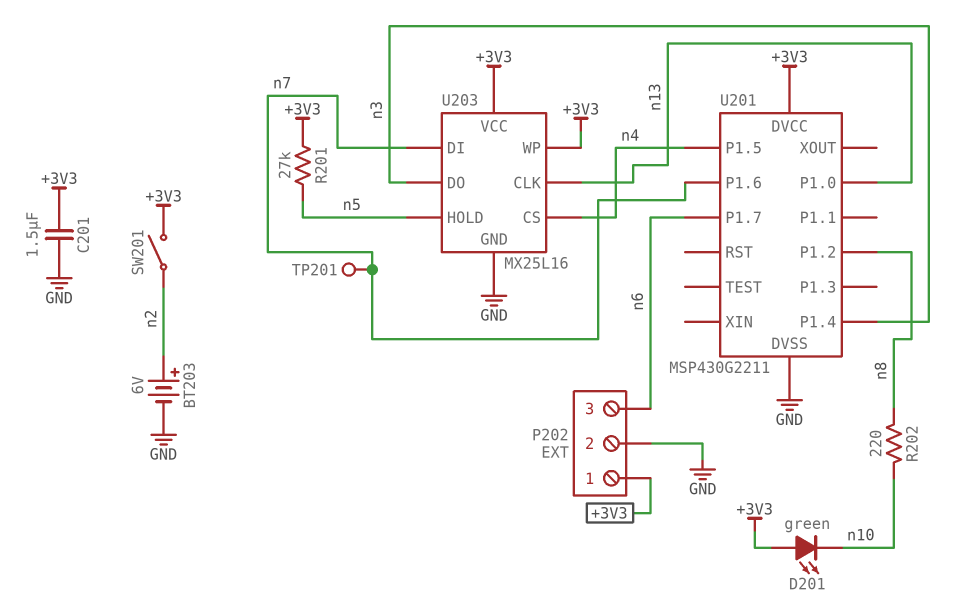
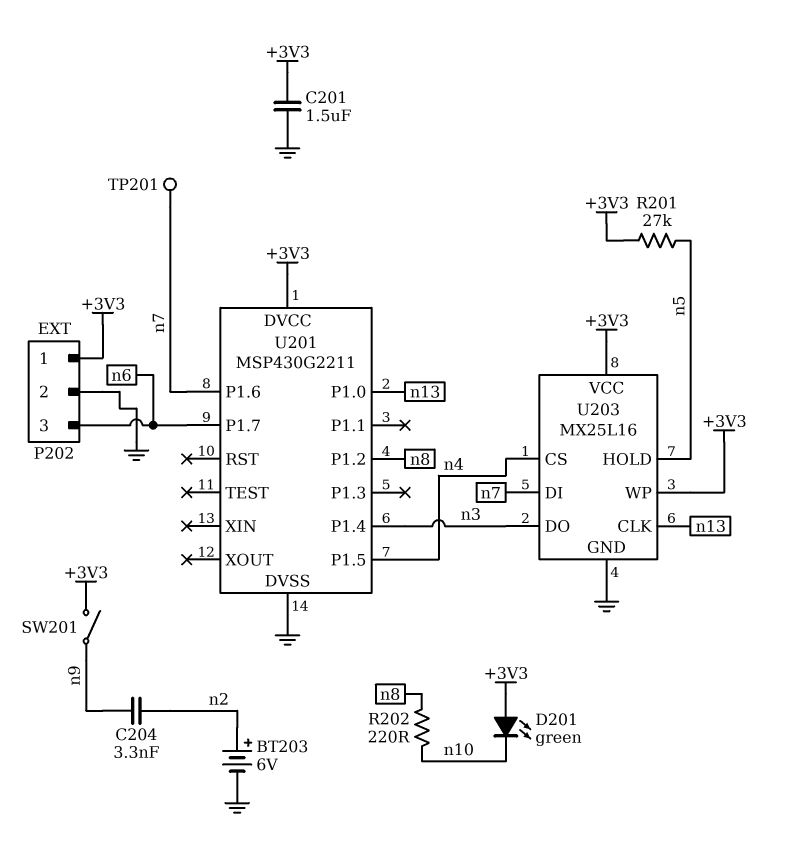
C204: none -> 3.3nF (n2, n9)
SW201: switch (+3V3, n2) -> switch (+3V3, n9)

